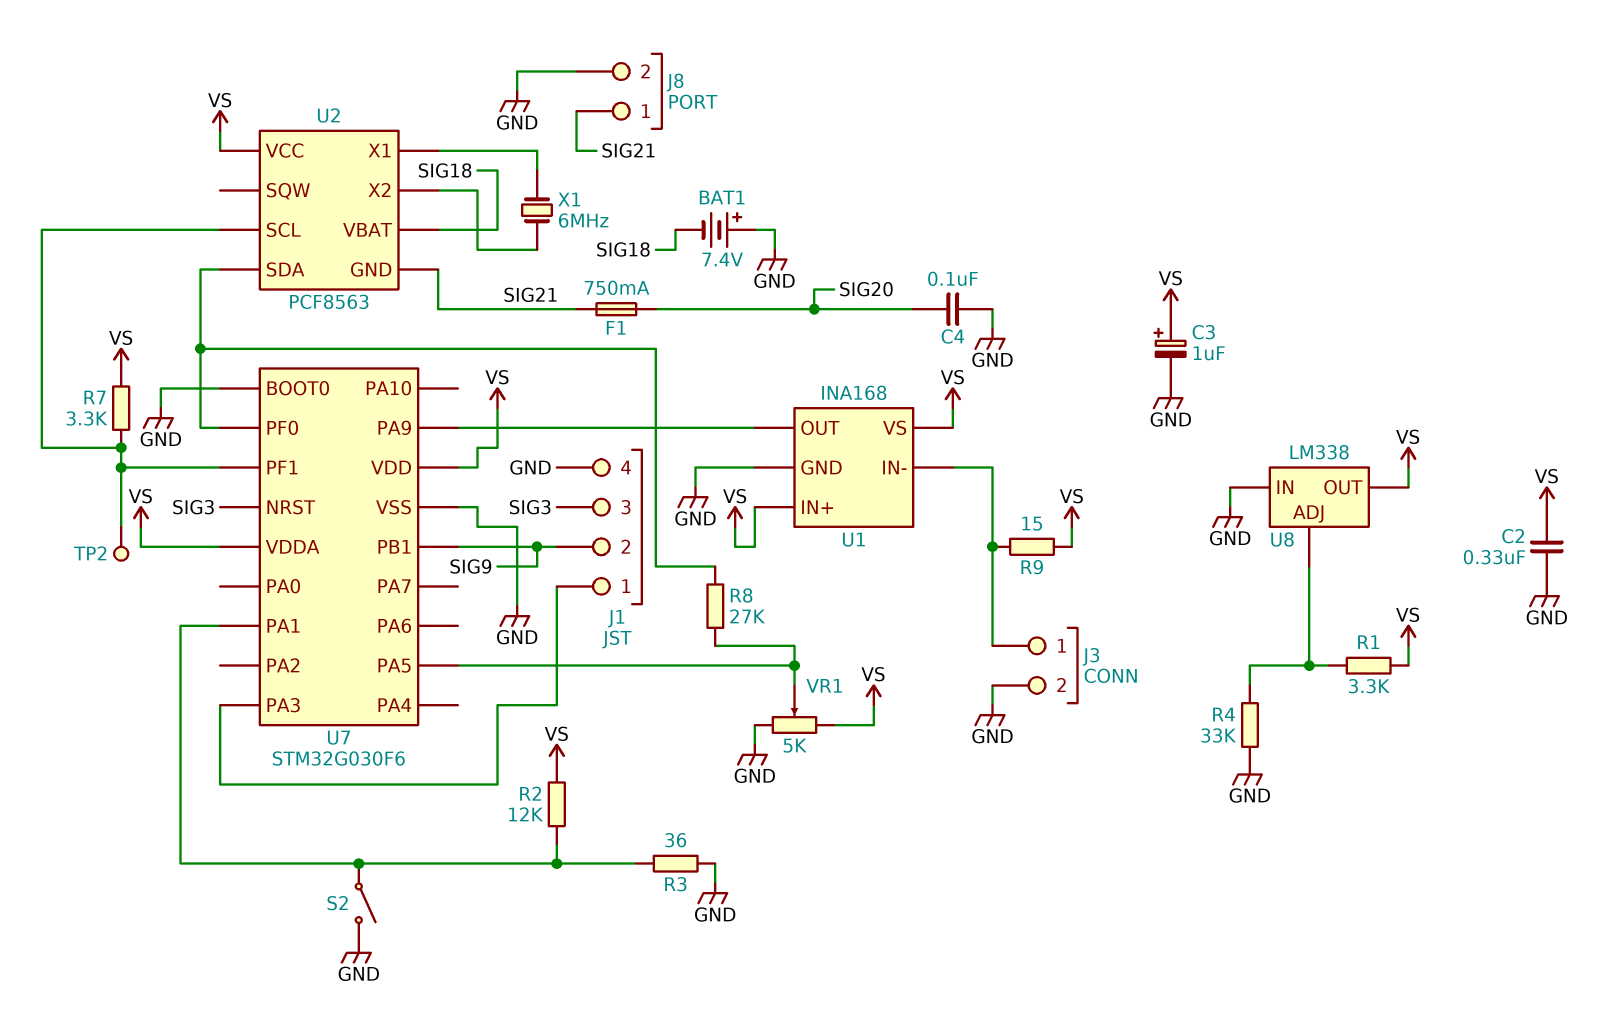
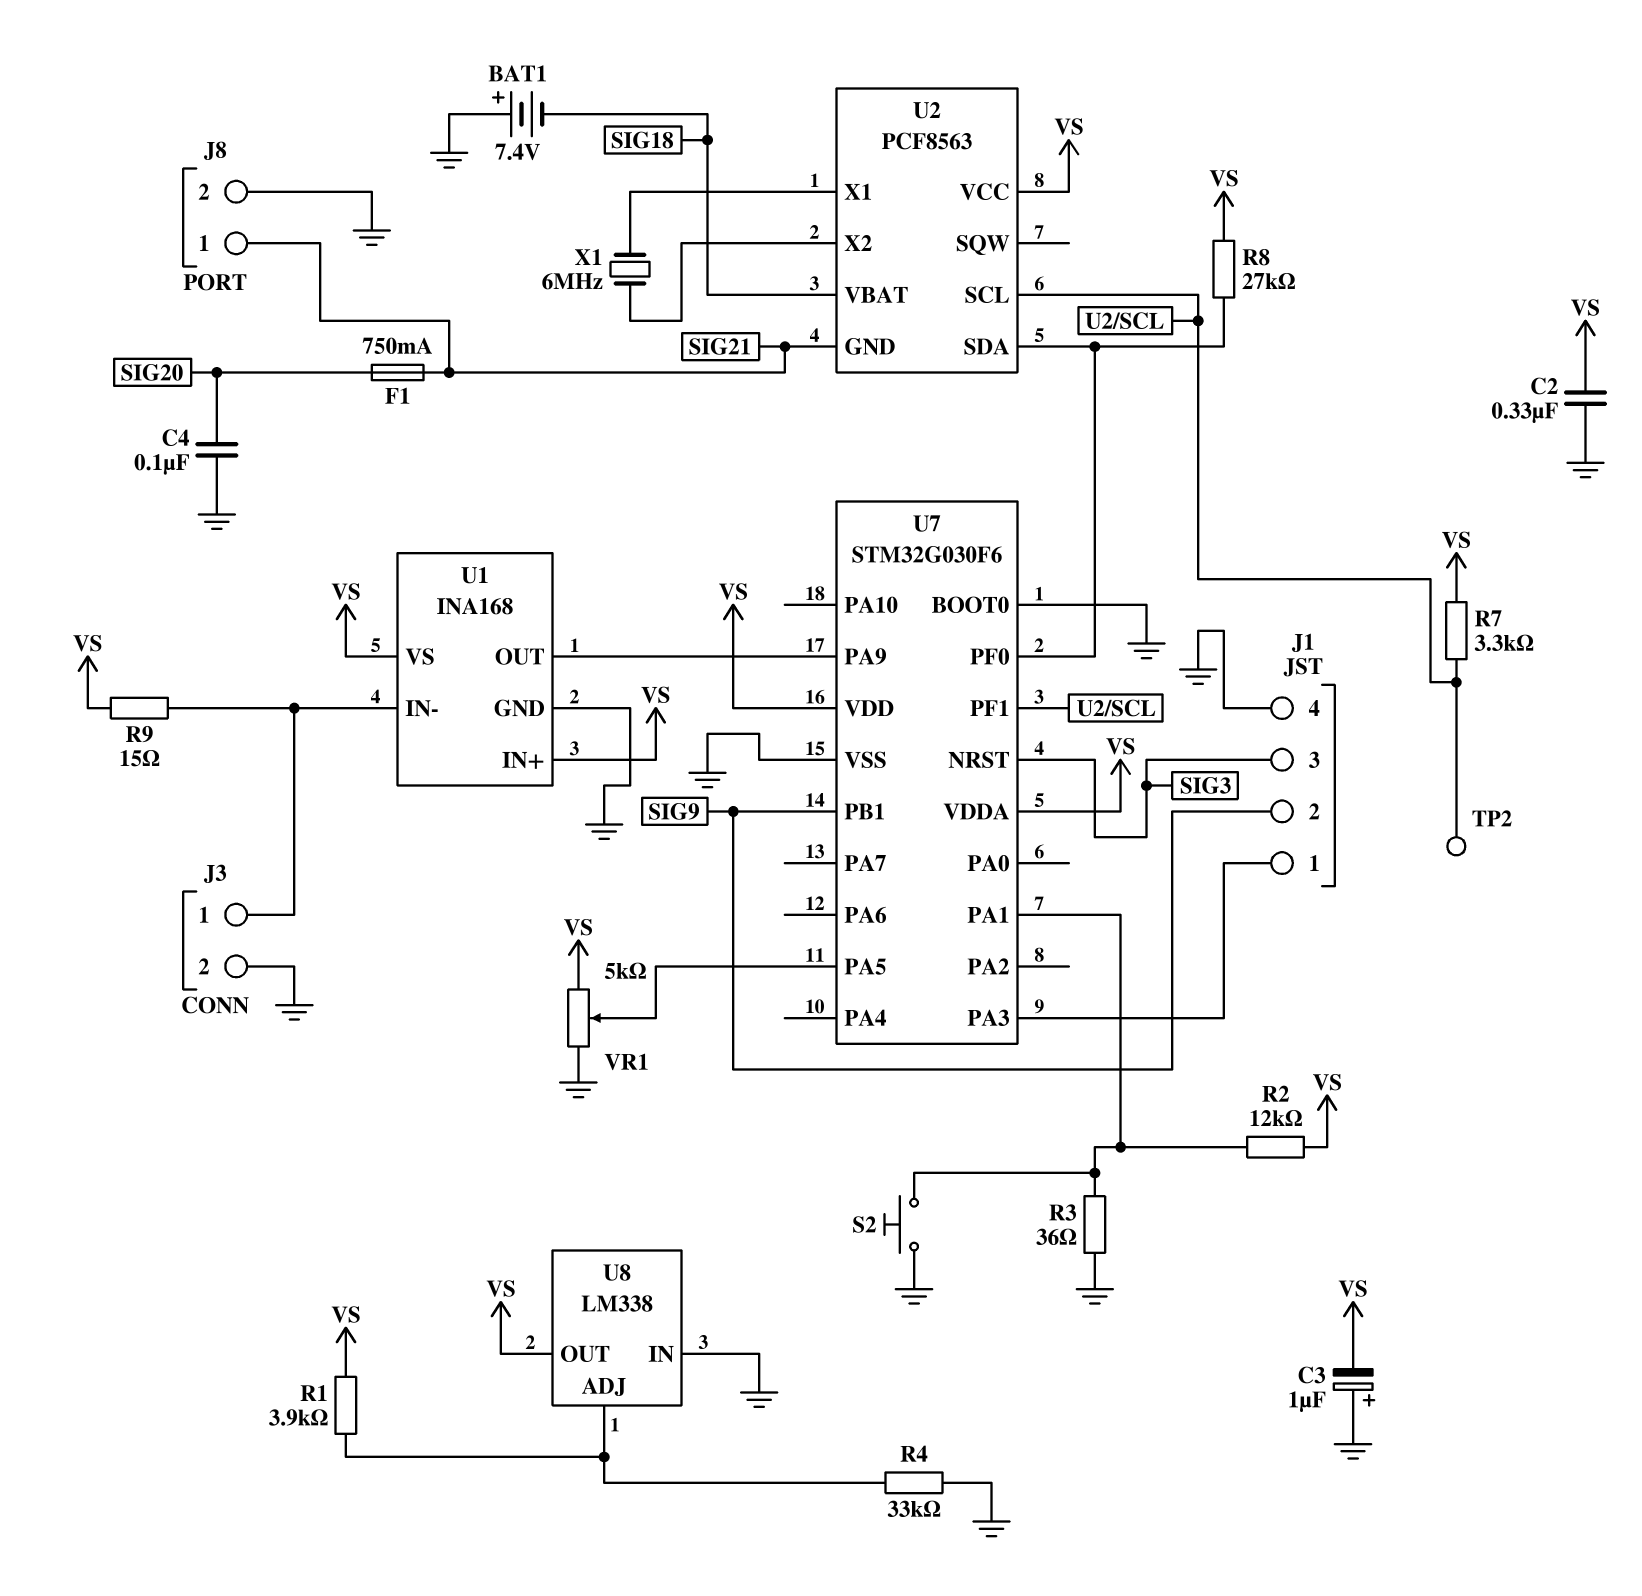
C3: 1uF (plus VS, minus GND) -> 1uF (plus GND, minus VS)
R1: 3.3k (U8/ADJ, VS) -> 3.9k (U8/ADJ, VS)
R8: 27k (U2/SDA, U7/PA5) -> 27k (U2/SDA, VS)
S2: switch (GND, U7/PA1) -> button (GND, U7/PA1)

